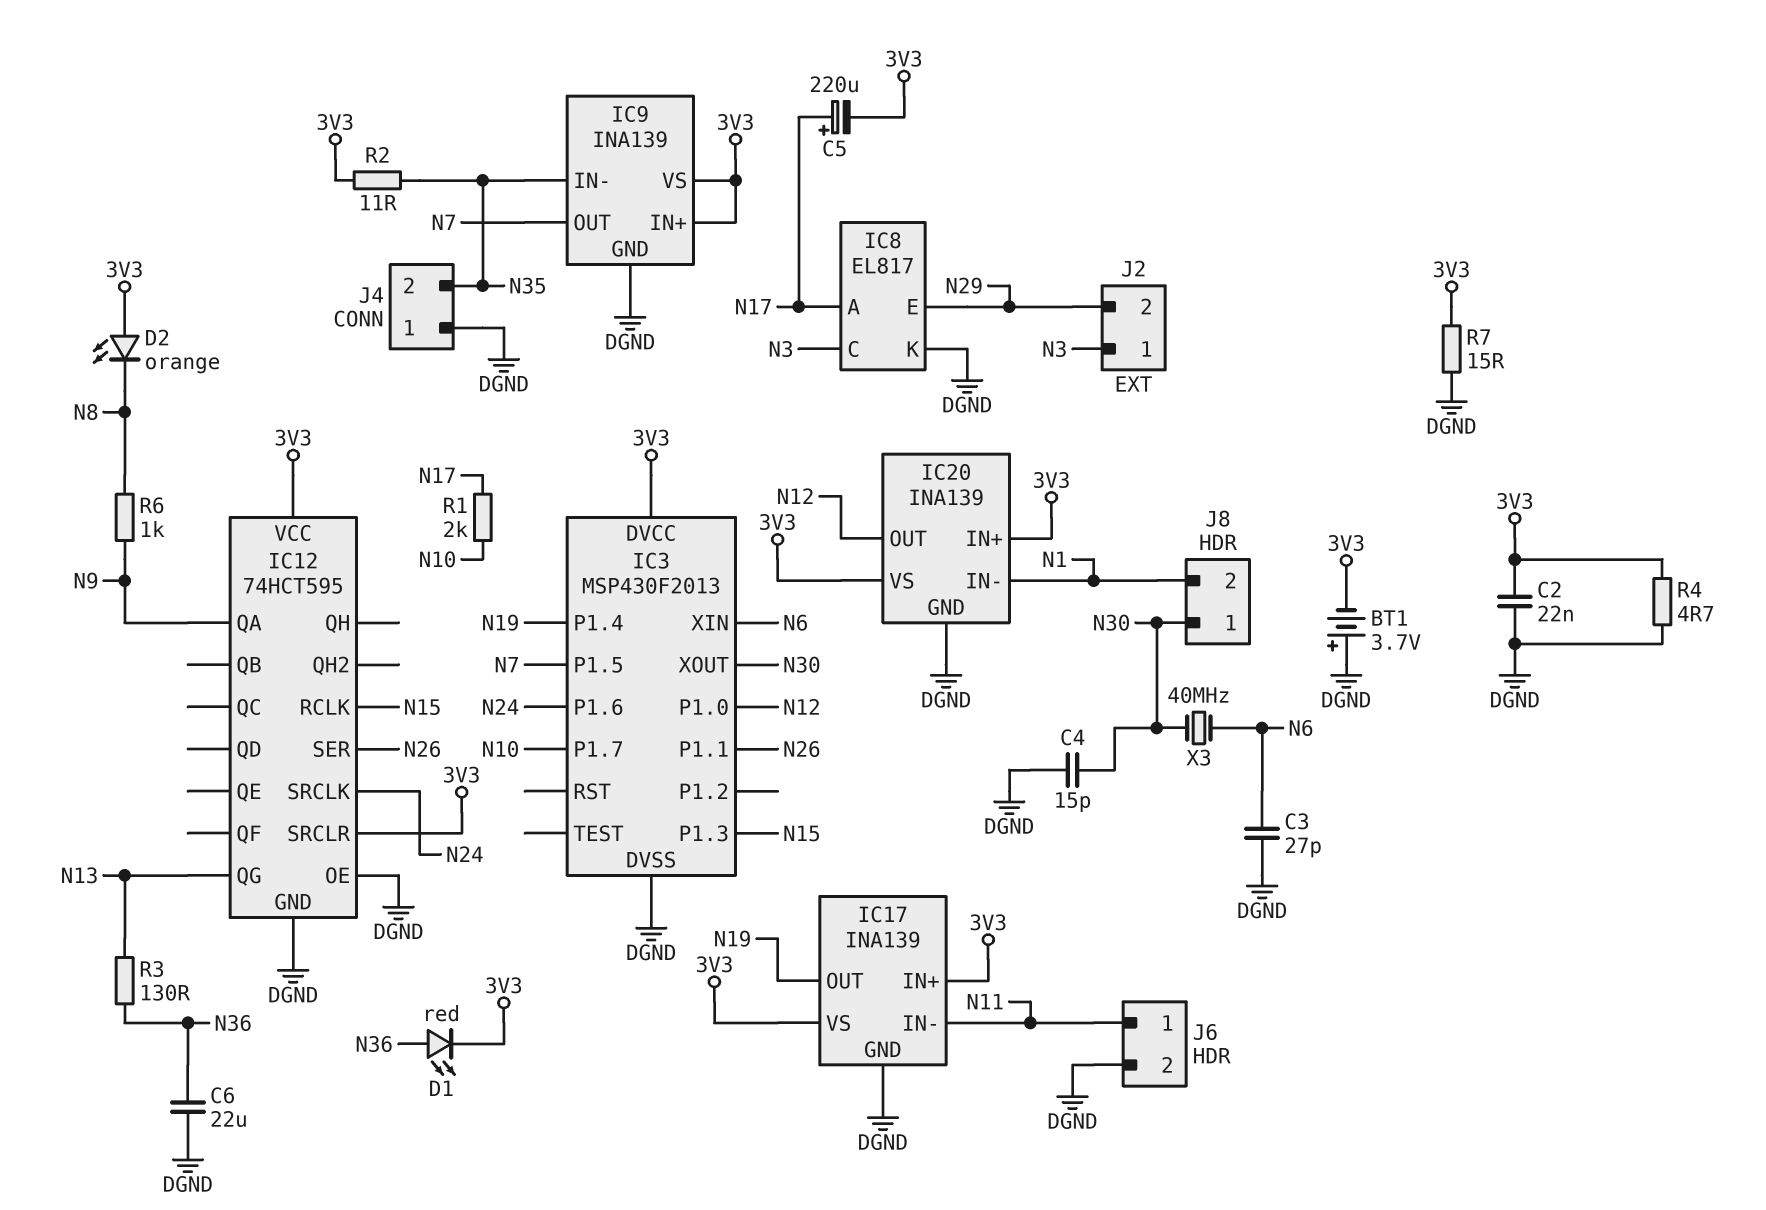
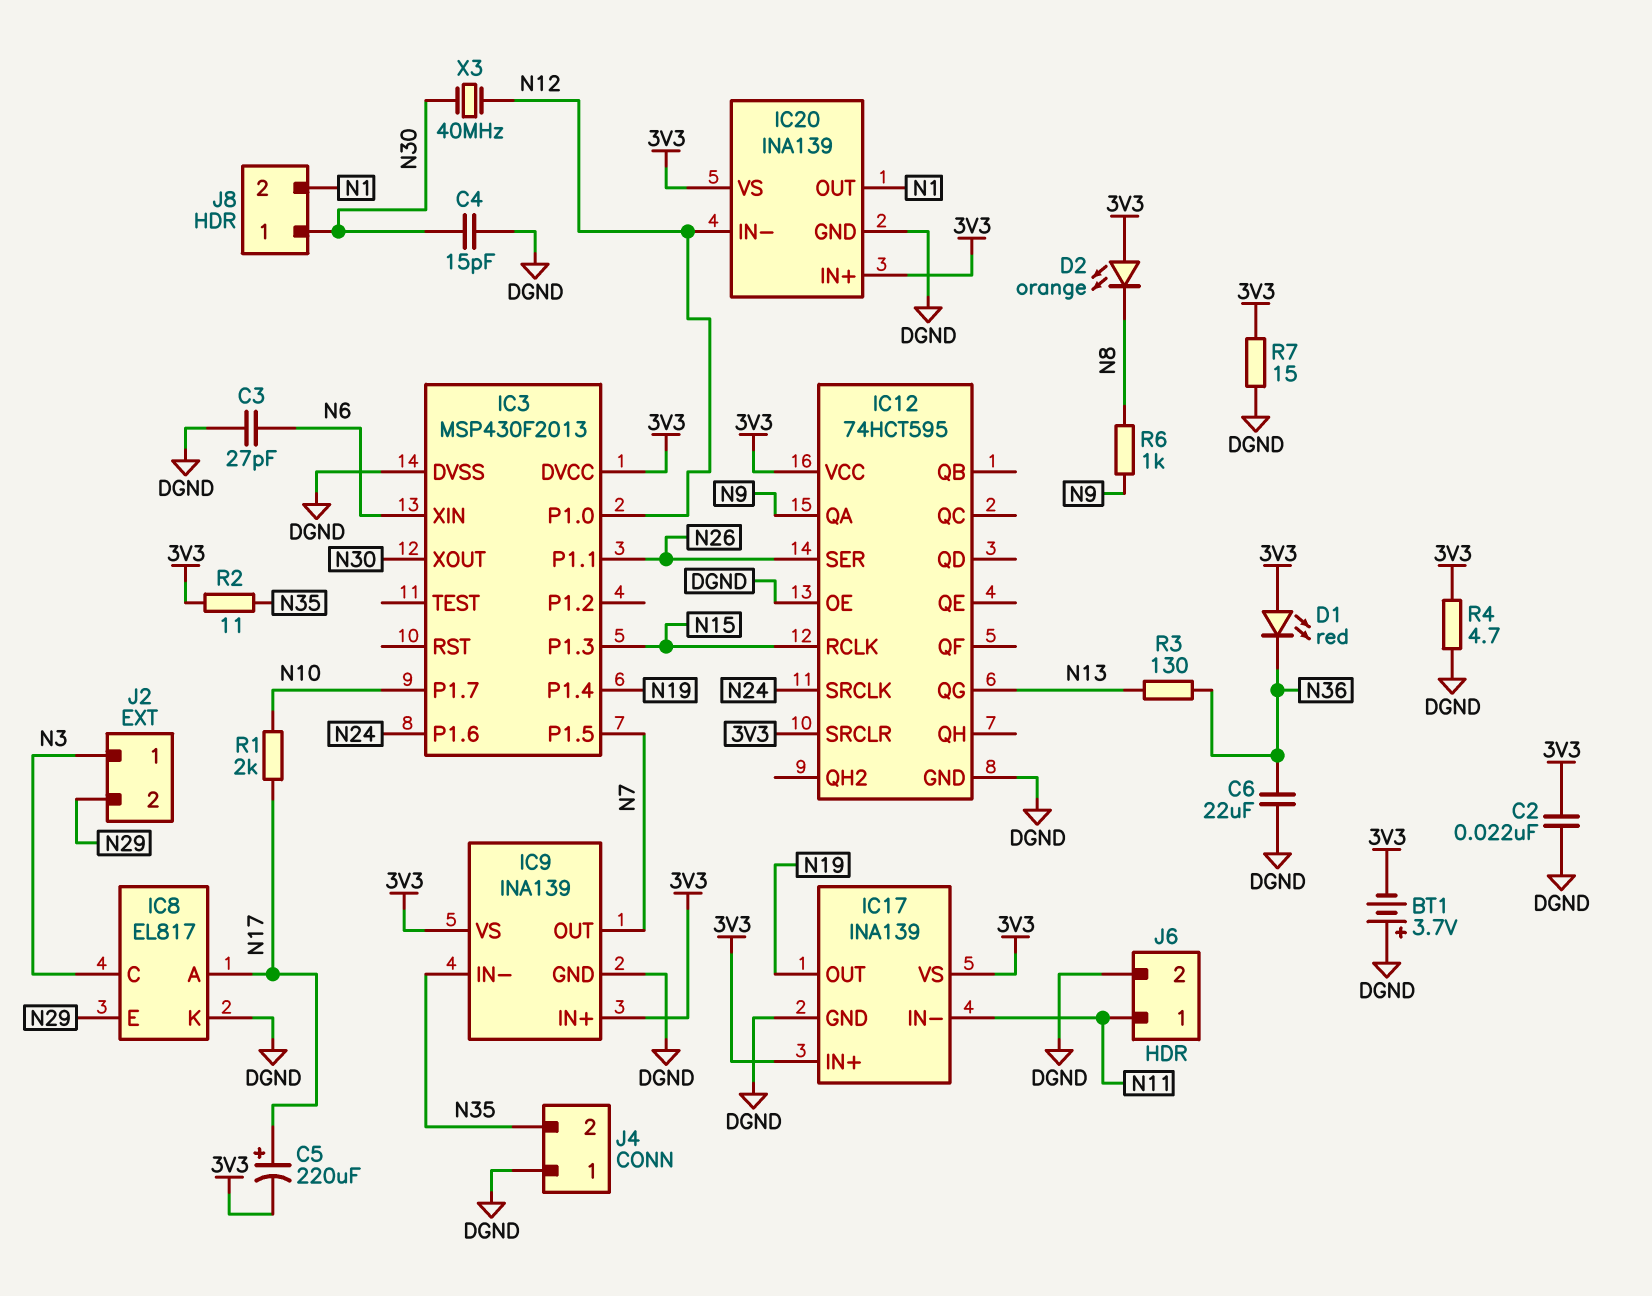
D1: LED red (A N36, K 3V3) -> LED red (A 3V3, K N36)
IC20 pin IN-: N1 -> N12
IC20 pin OUT: N12 -> N1
X3: 40MHz (N6, N30) -> 40MHz (N12, N30)

